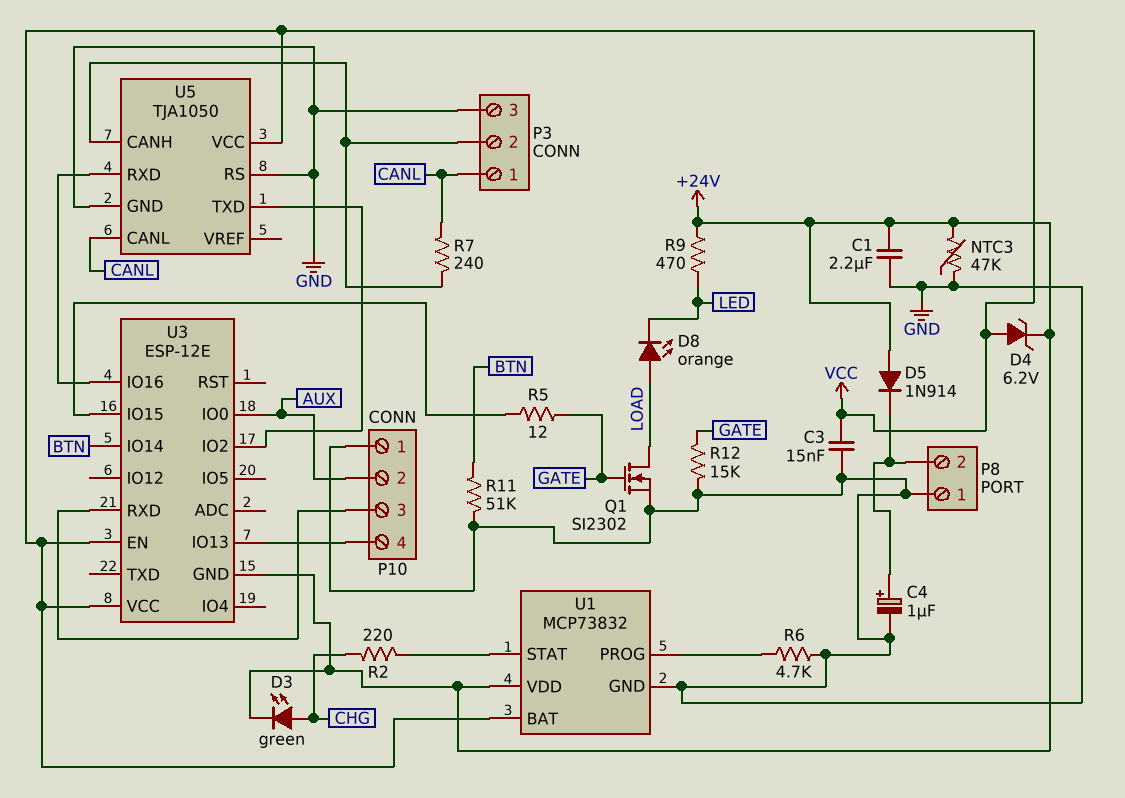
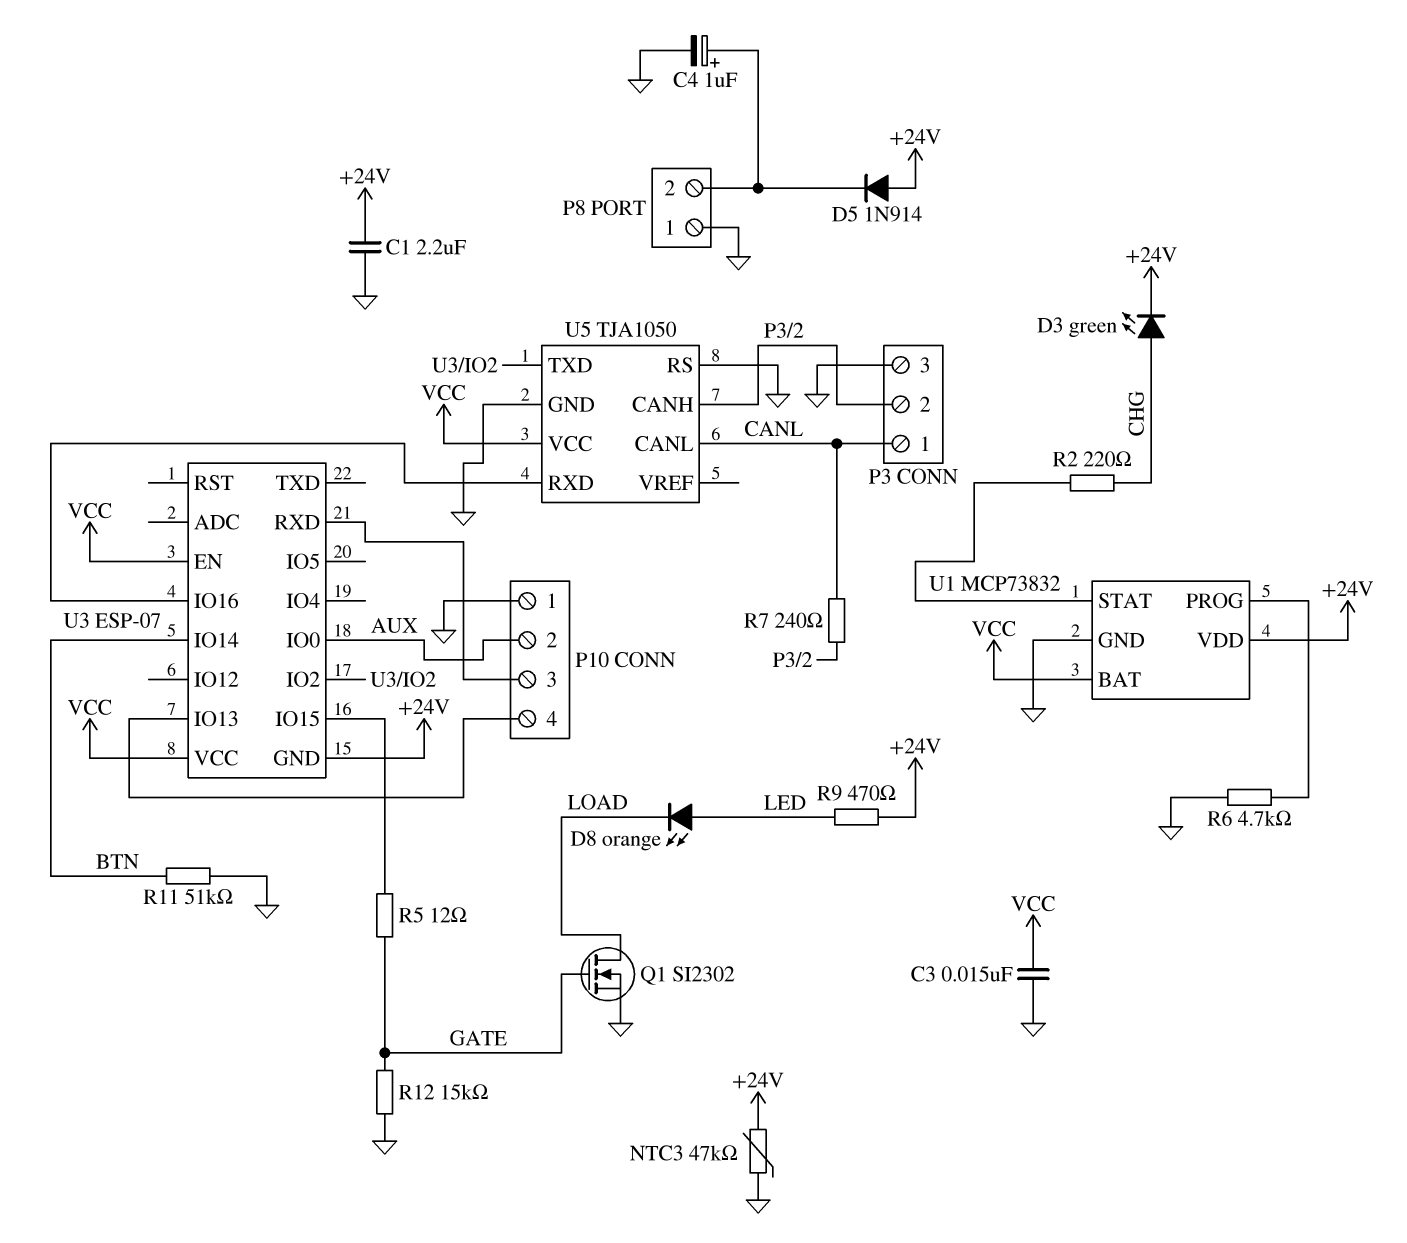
D4: zener 6.2V (A VCC, K +24V) -> none
D8: LED orange (A LOAD, K LED) -> LED orange (A LED, K LOAD)
U3: ESP-12E -> ESP-07

